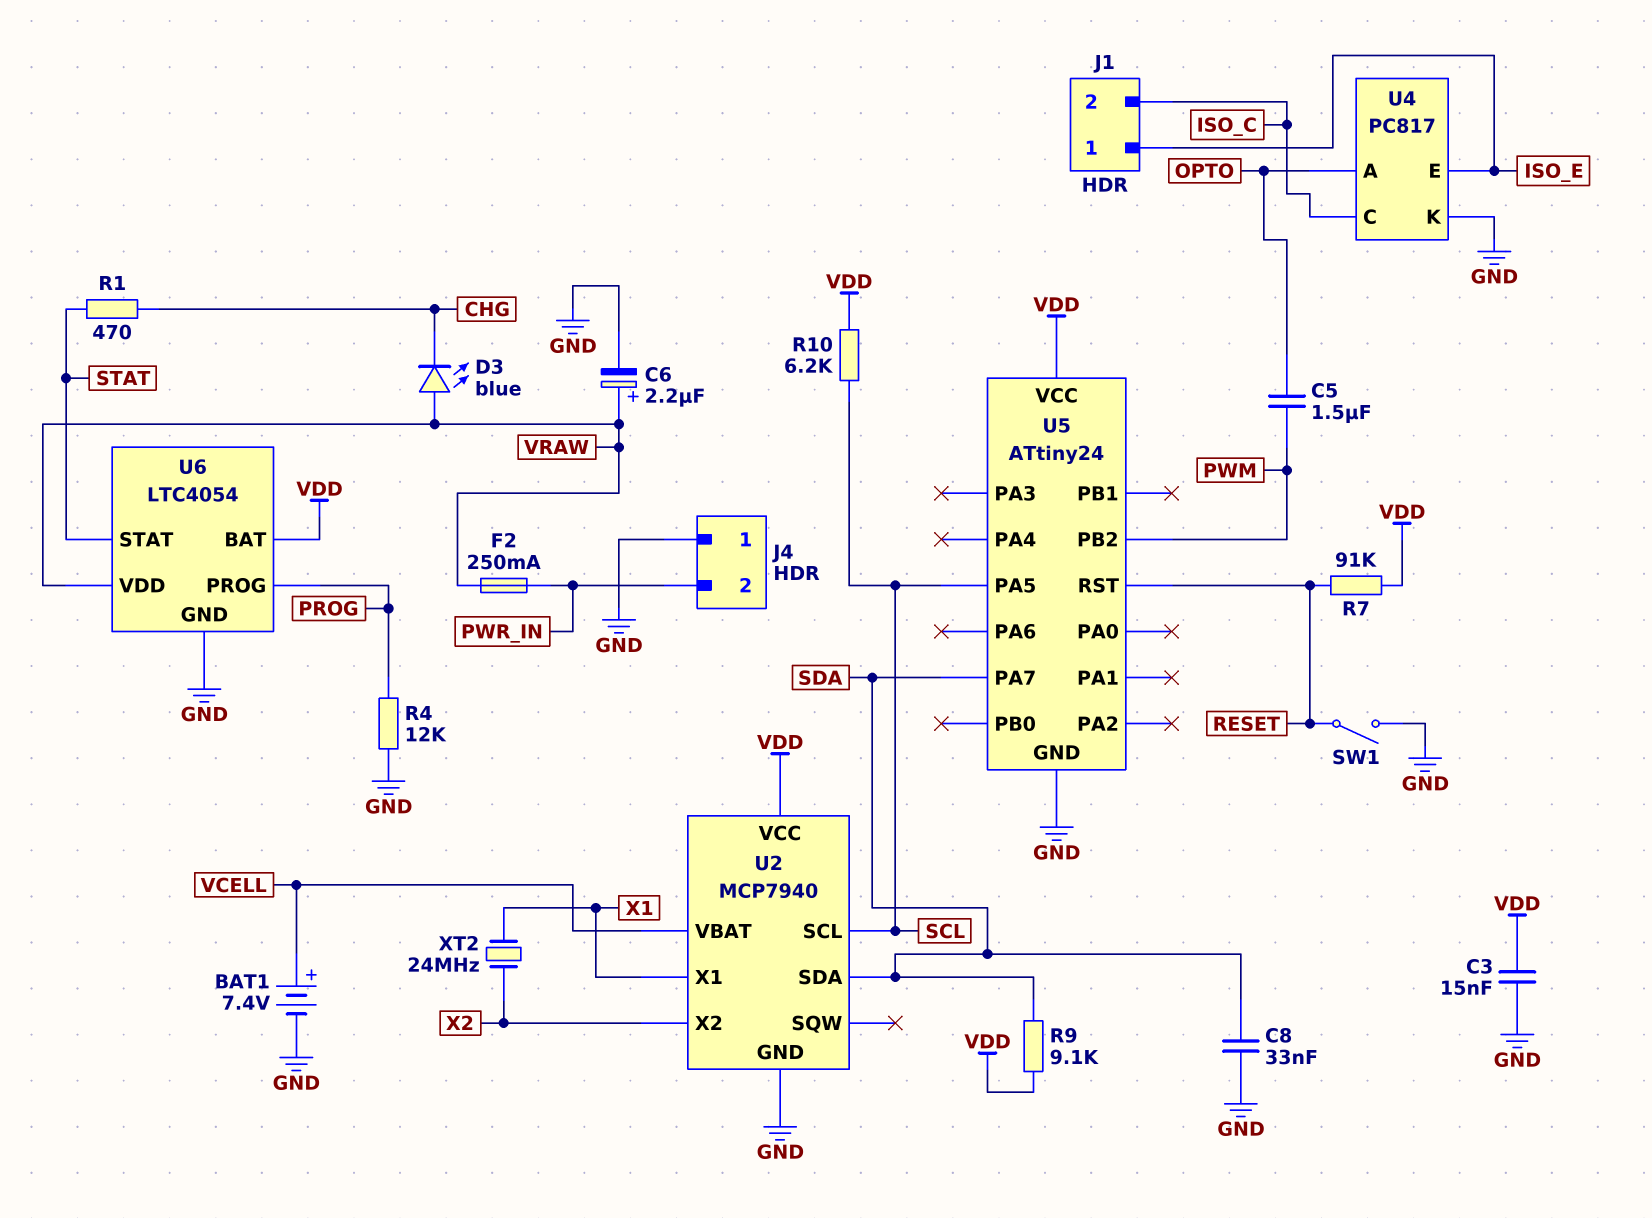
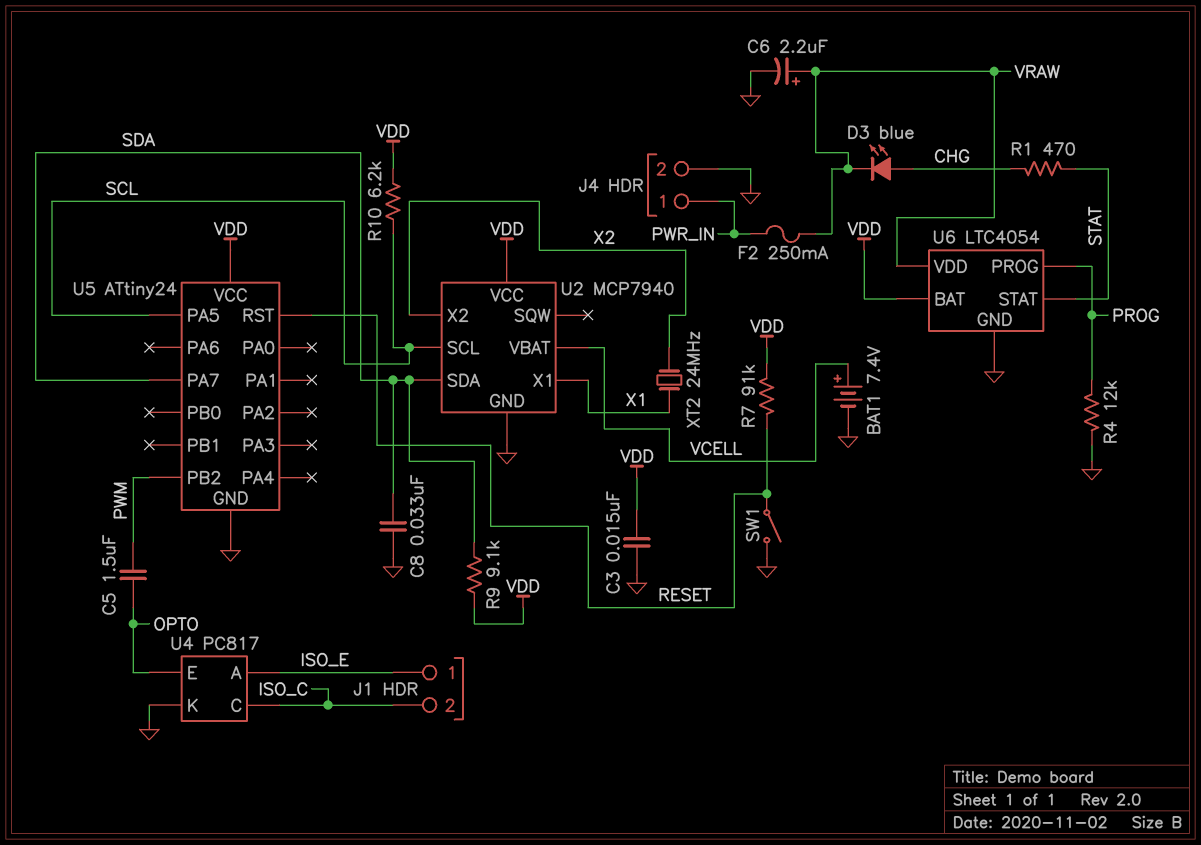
D3: LED blue (A VRAW, K CHG) -> LED blue (A CHG, K VRAW)
J4 pin 1: GND -> PWR_IN
J4 pin 2: PWR_IN -> GND
U4 pin A: OPTO -> ISO_E
U4 pin E: ISO_E -> OPTO

